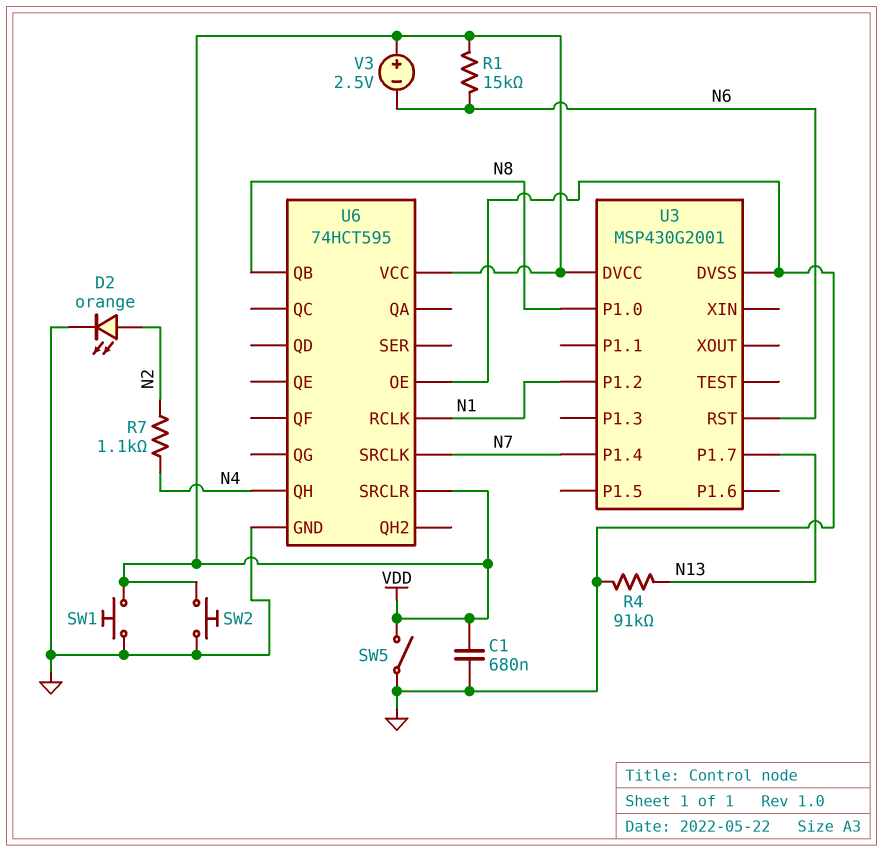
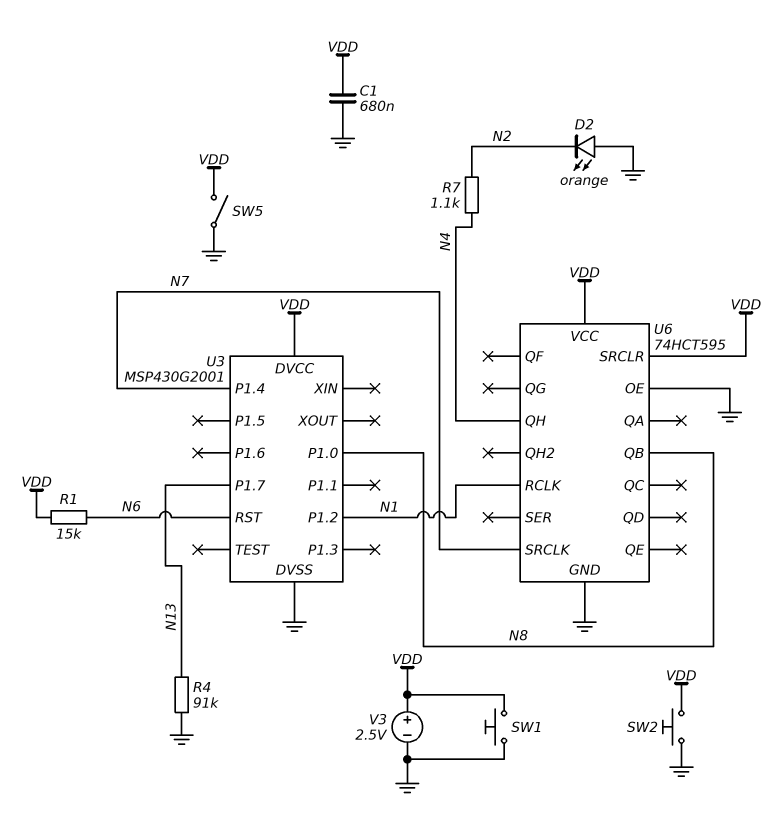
D2: LED orange (A N2, K GND) -> LED orange (A GND, K N2)
V3: 2.5V (plus VDD, minus N6) -> 2.5V (plus VDD, minus GND)

